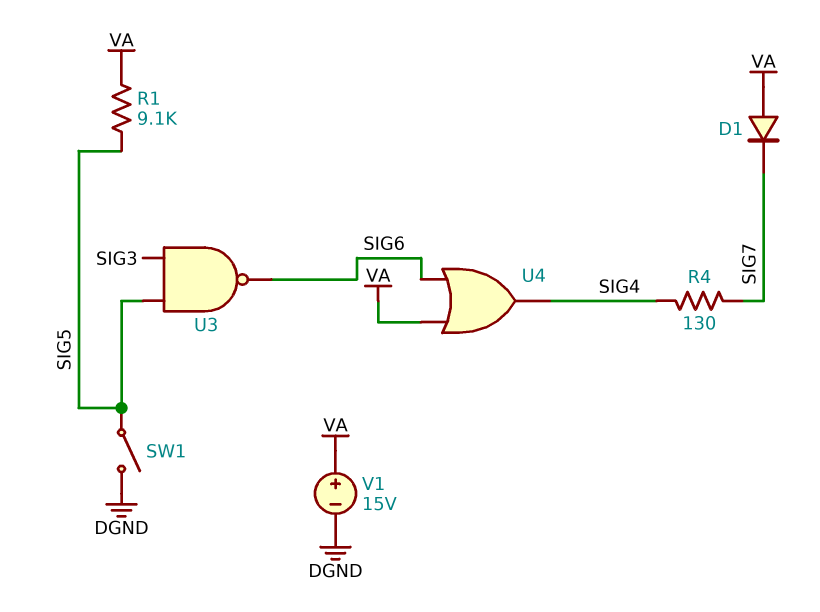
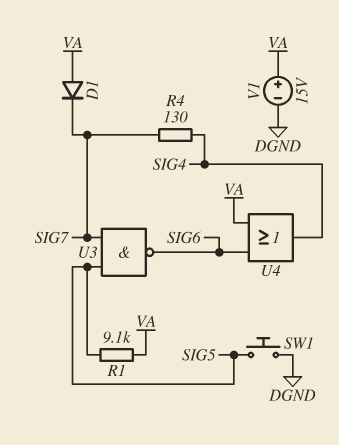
SW1: switch (DGND, SIG5) -> button (DGND, SIG5)
U3: NAND (in SIG3, in SIG5, out SIG6) -> NAND (in SIG5, in SIG7, out SIG6)

